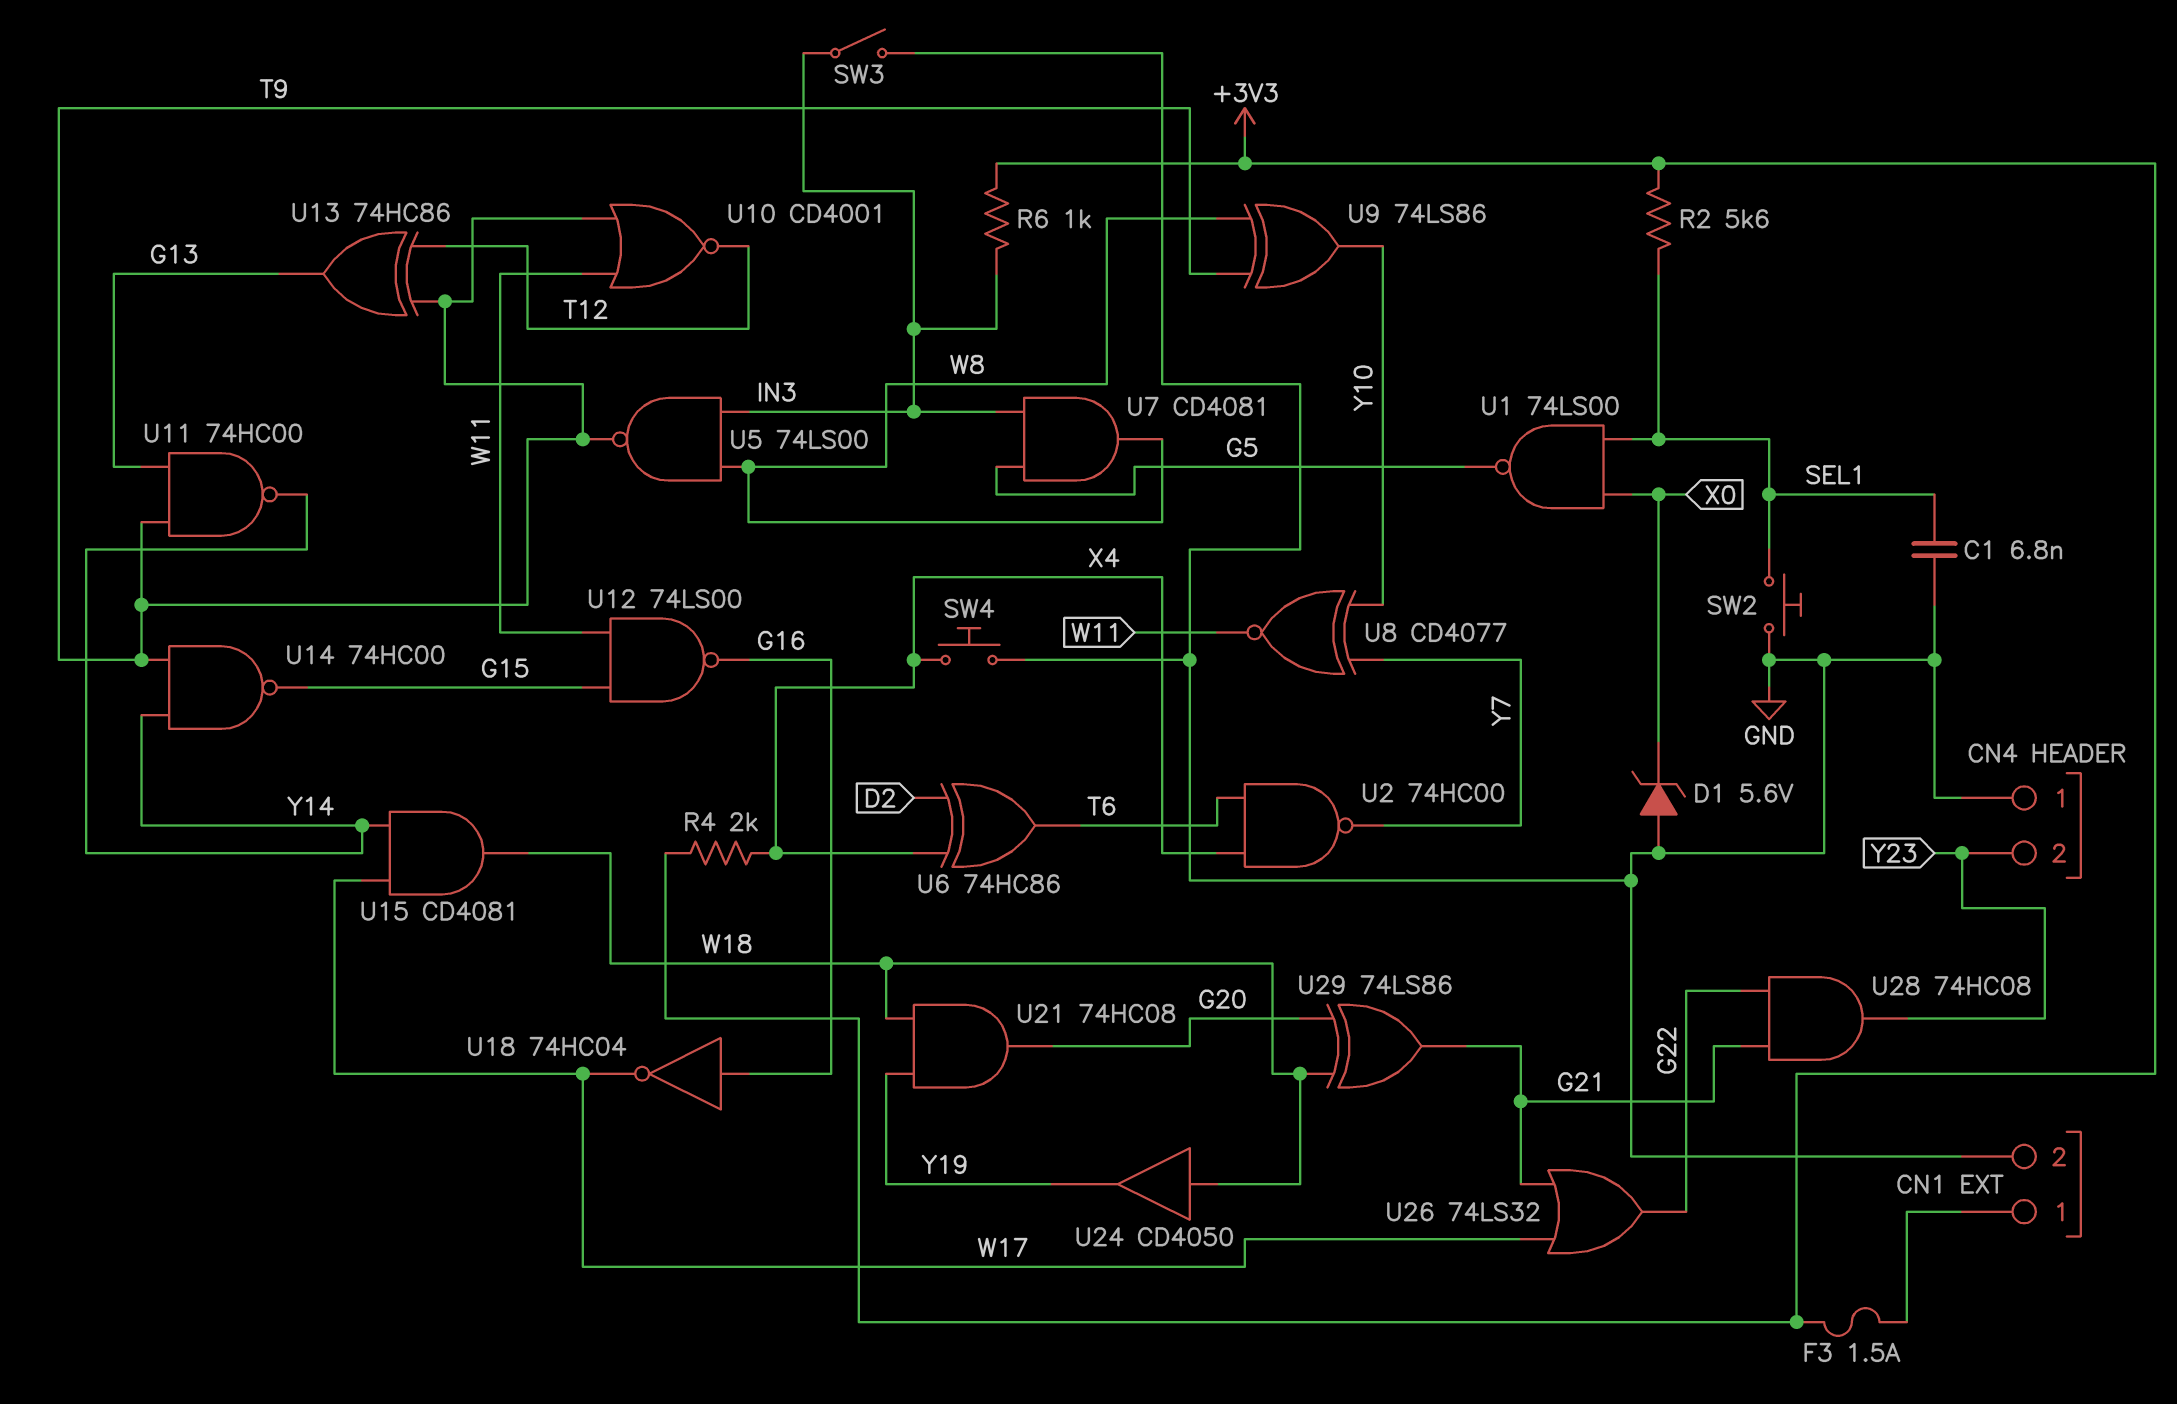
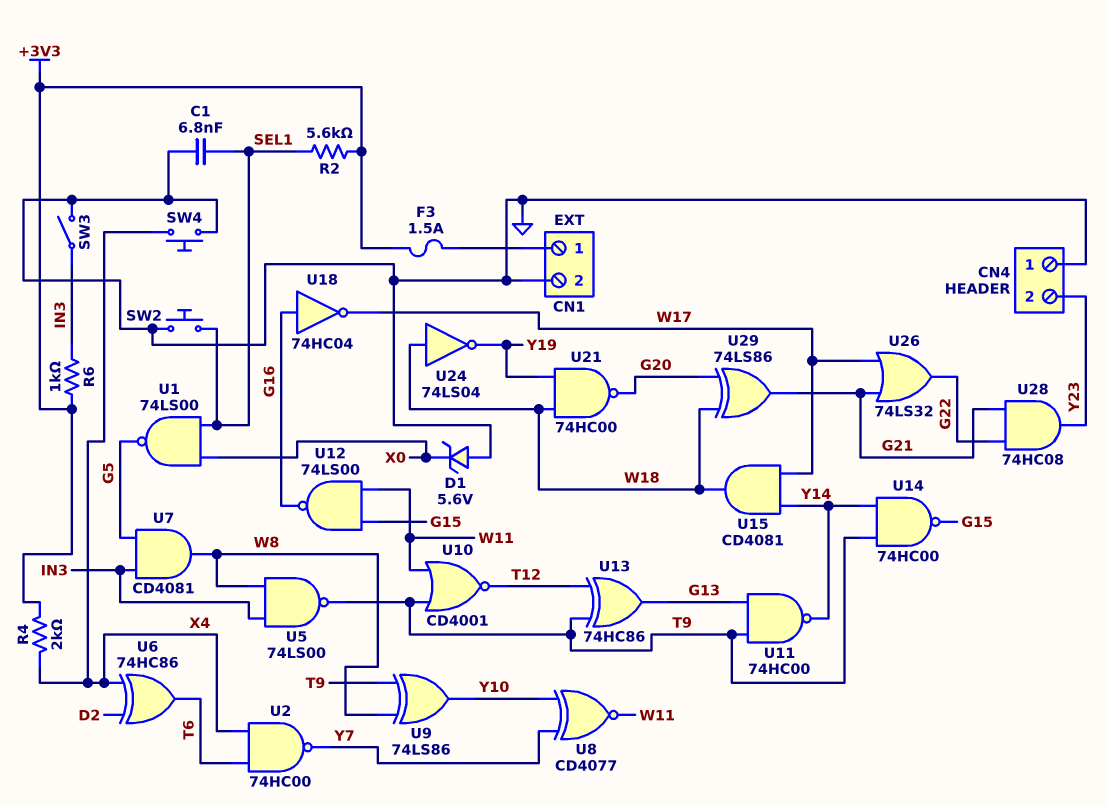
U21: AND 74HC08 (in W18, in Y19, out G20) -> NAND 74HC00 (in W18, in Y19, out G20)
U24: buffer CD4050 (in W18, out Y19) -> NOT 74LS04 (in W18, out Y19)

